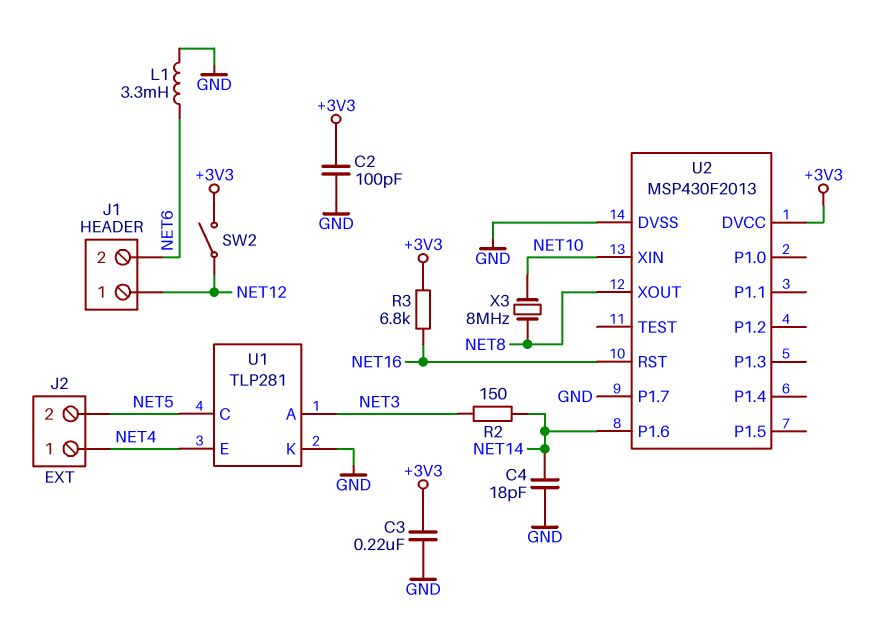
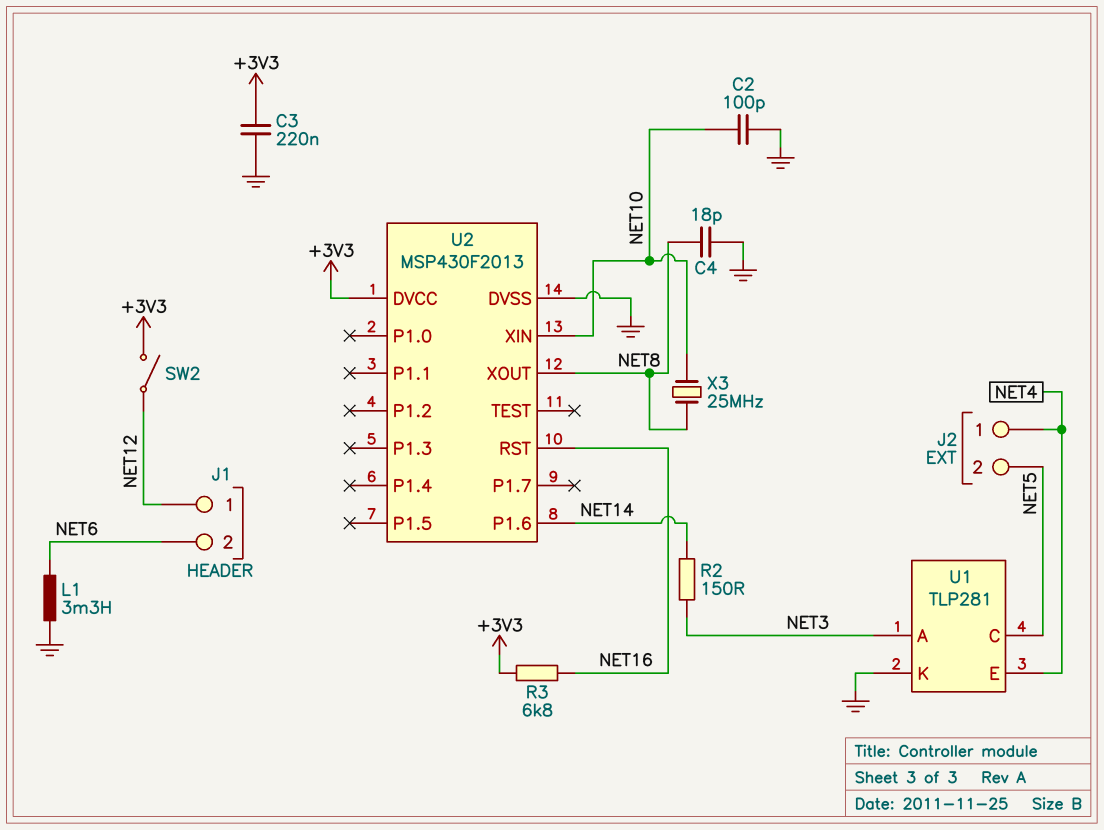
C2: 100pF (+3V3, GND) -> 100pF (GND, NET10)
C4: 18pF (GND, NET14) -> 18pF (GND, NET8)
U2 pin P1.7: GND -> none
X3: 8MHz (NET8, NET10) -> 25MHz (NET8, NET10)

